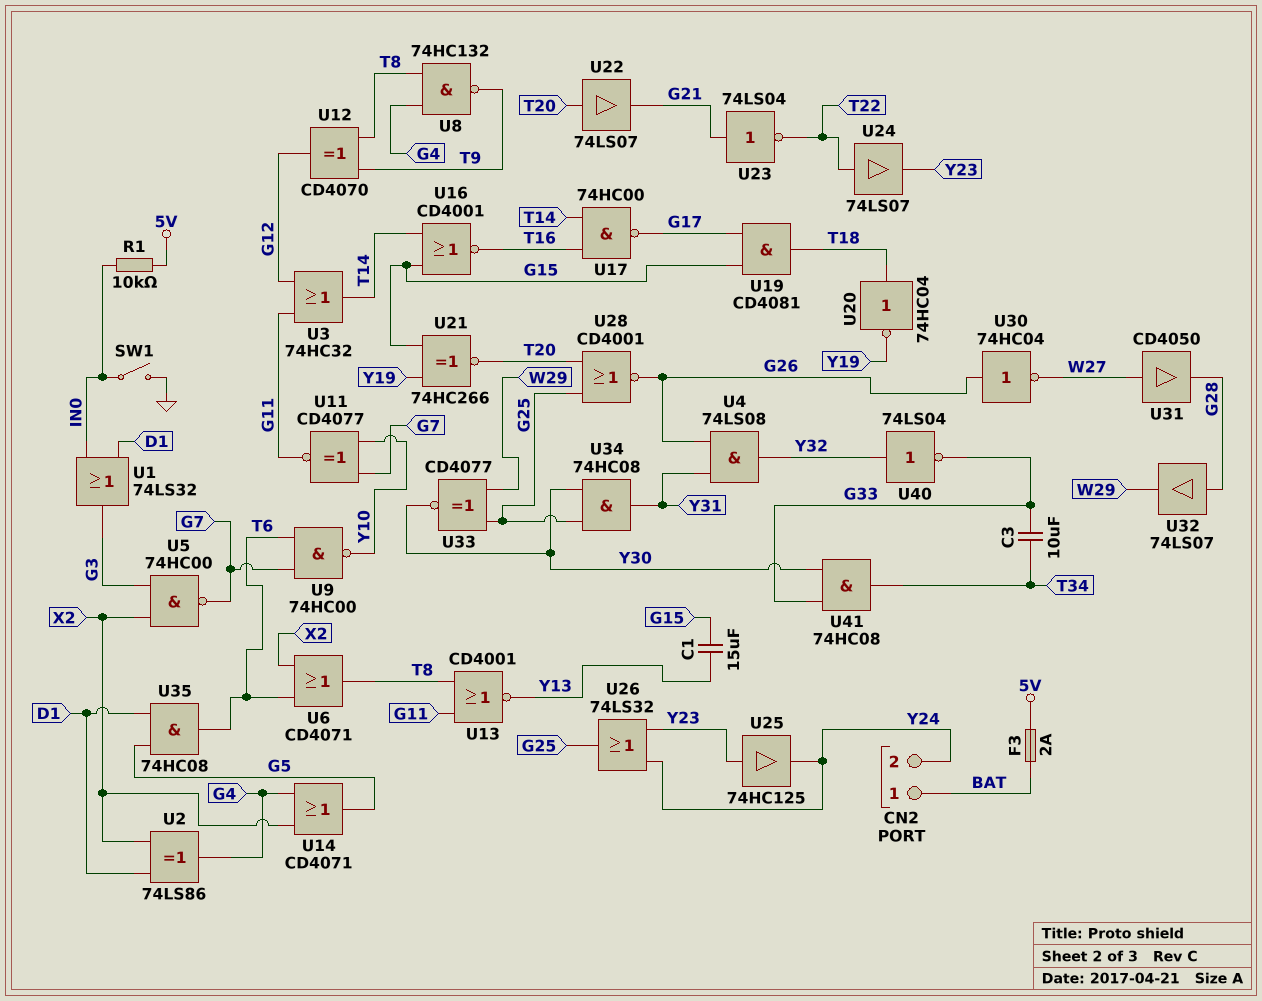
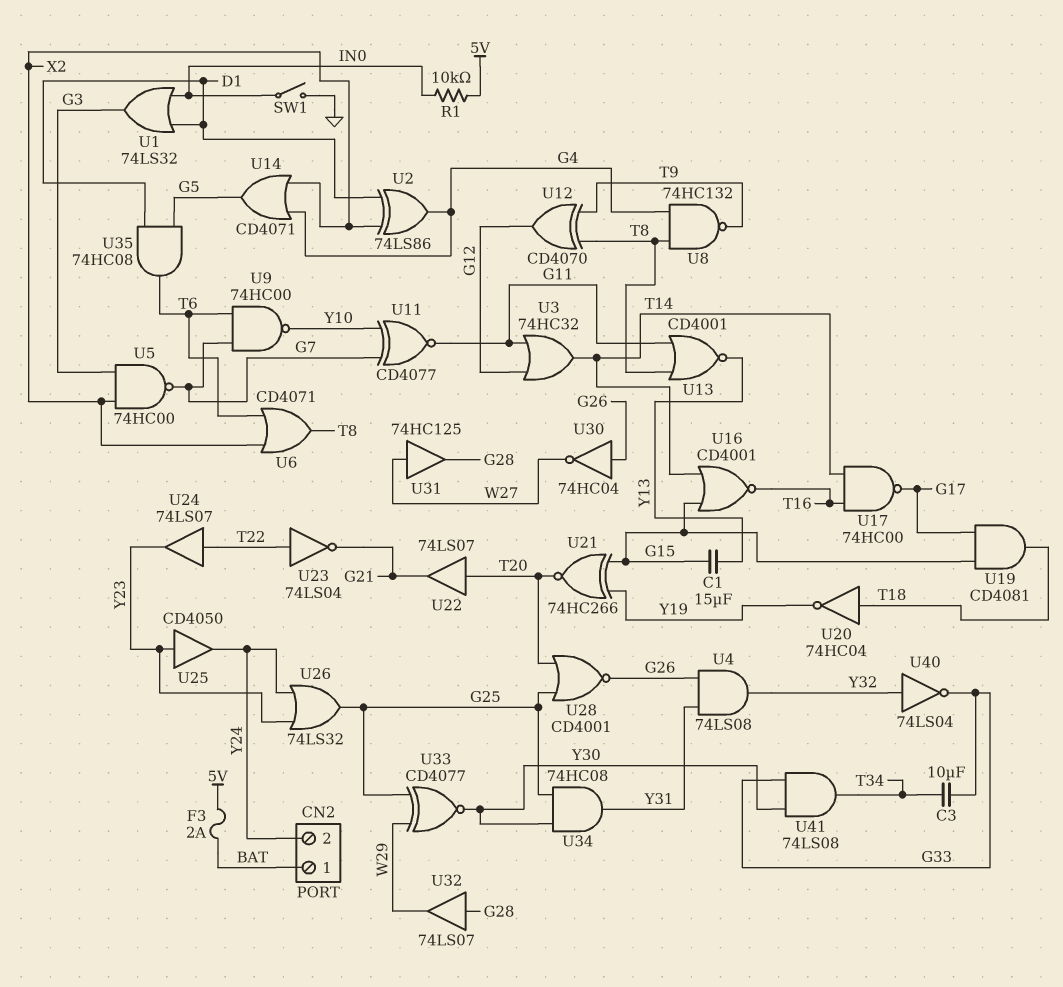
U23: NOT 74LS04 (in G21, out T22) -> NOT 74LS04 (in T22, out G21)
U25: buffer 74HC125 (in Y23, out Y24) -> buffer CD4050 (in Y23, out Y24)
U31: buffer CD4050 (in W27, out G28) -> buffer 74HC125 (in W27, out G28)
U41: AND 74HC08 (in G33, in Y30, out T34) -> AND 74LS08 (in G33, in Y30, out T34)

